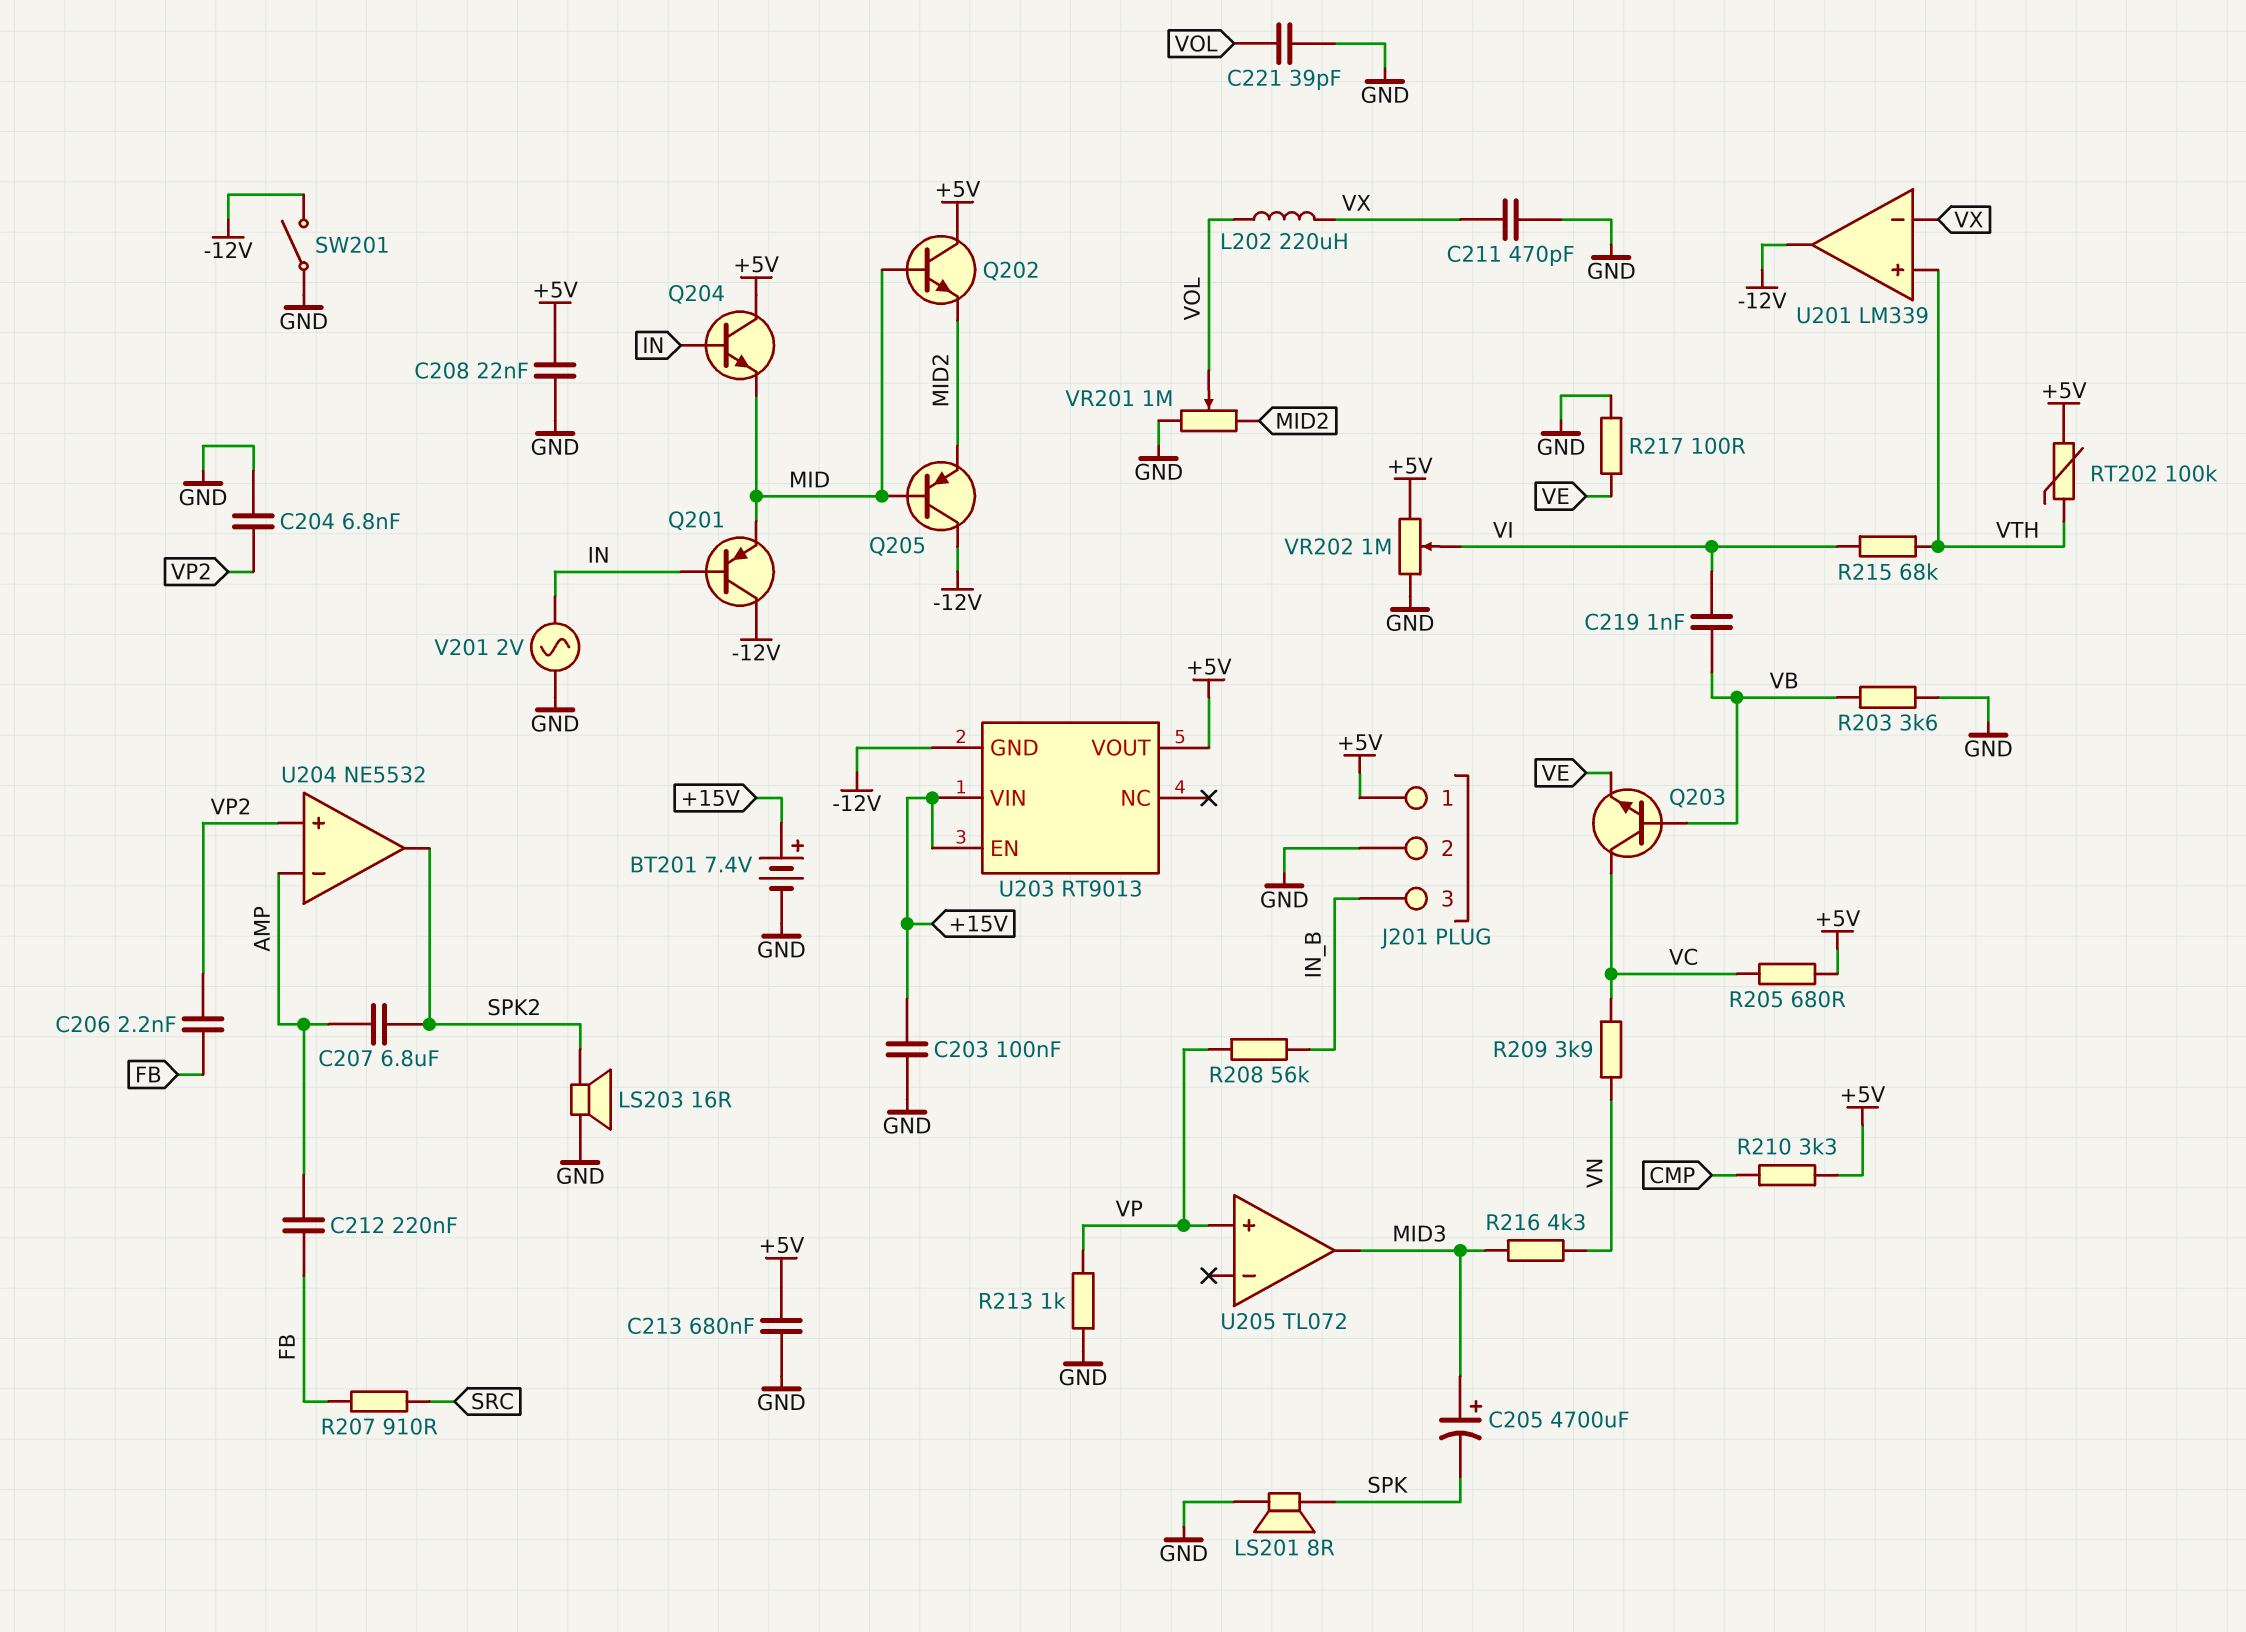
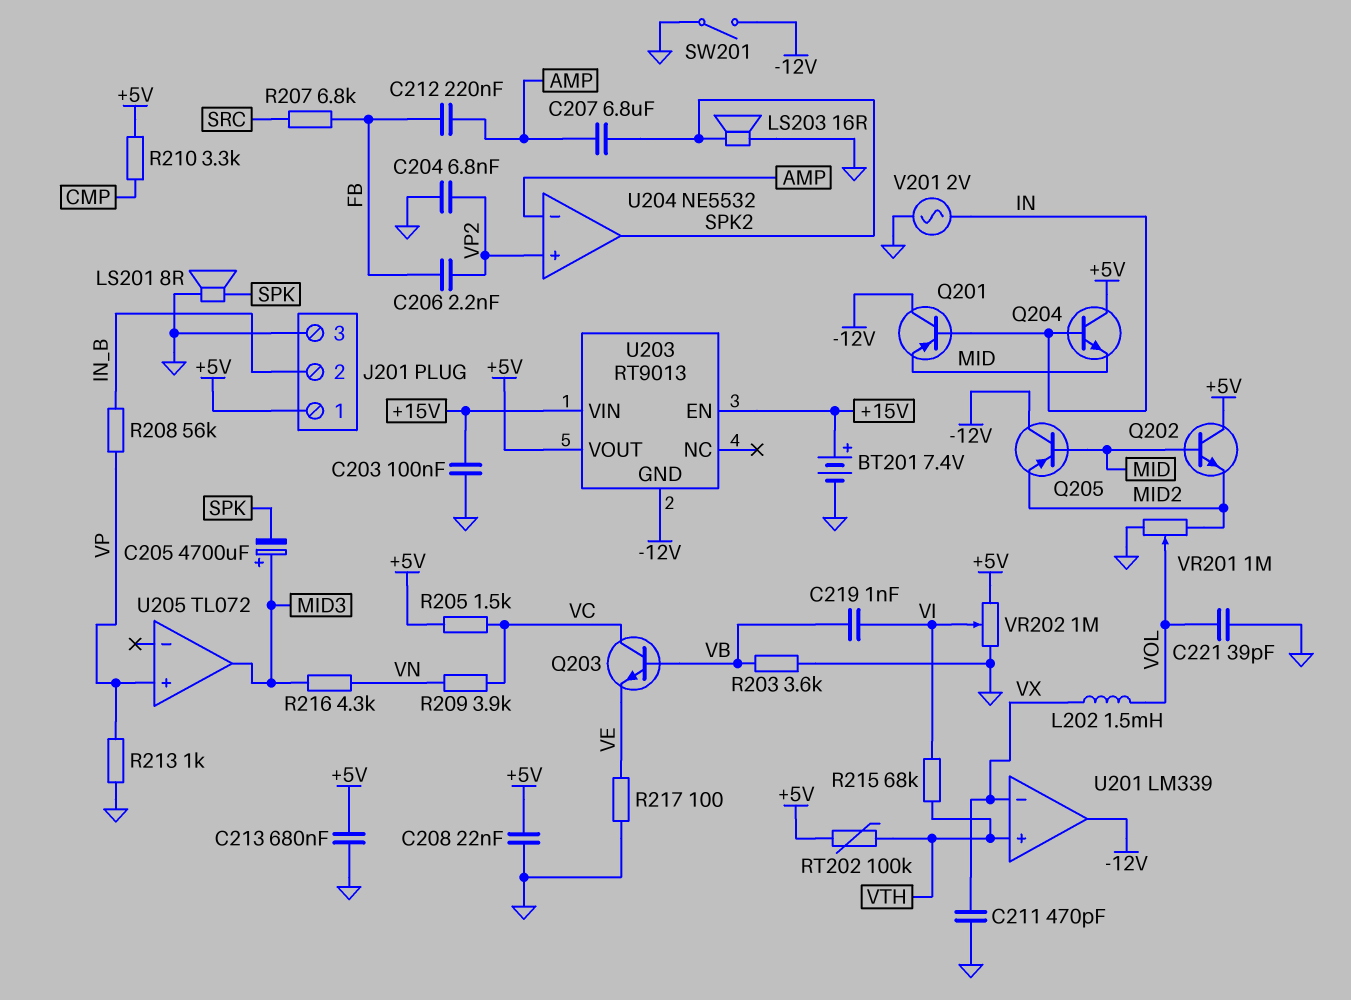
J201 pin 2: GND -> IN_B
J201 pin 3: IN_B -> GND
L202: 220uH (VOL, VX) -> 1.5mH (VOL, VX)
R205: 680 (+5V, VC) -> 1.5k (+5V, VC)
R207: 910 (FB, SRC) -> 6.8k (FB, SRC)

